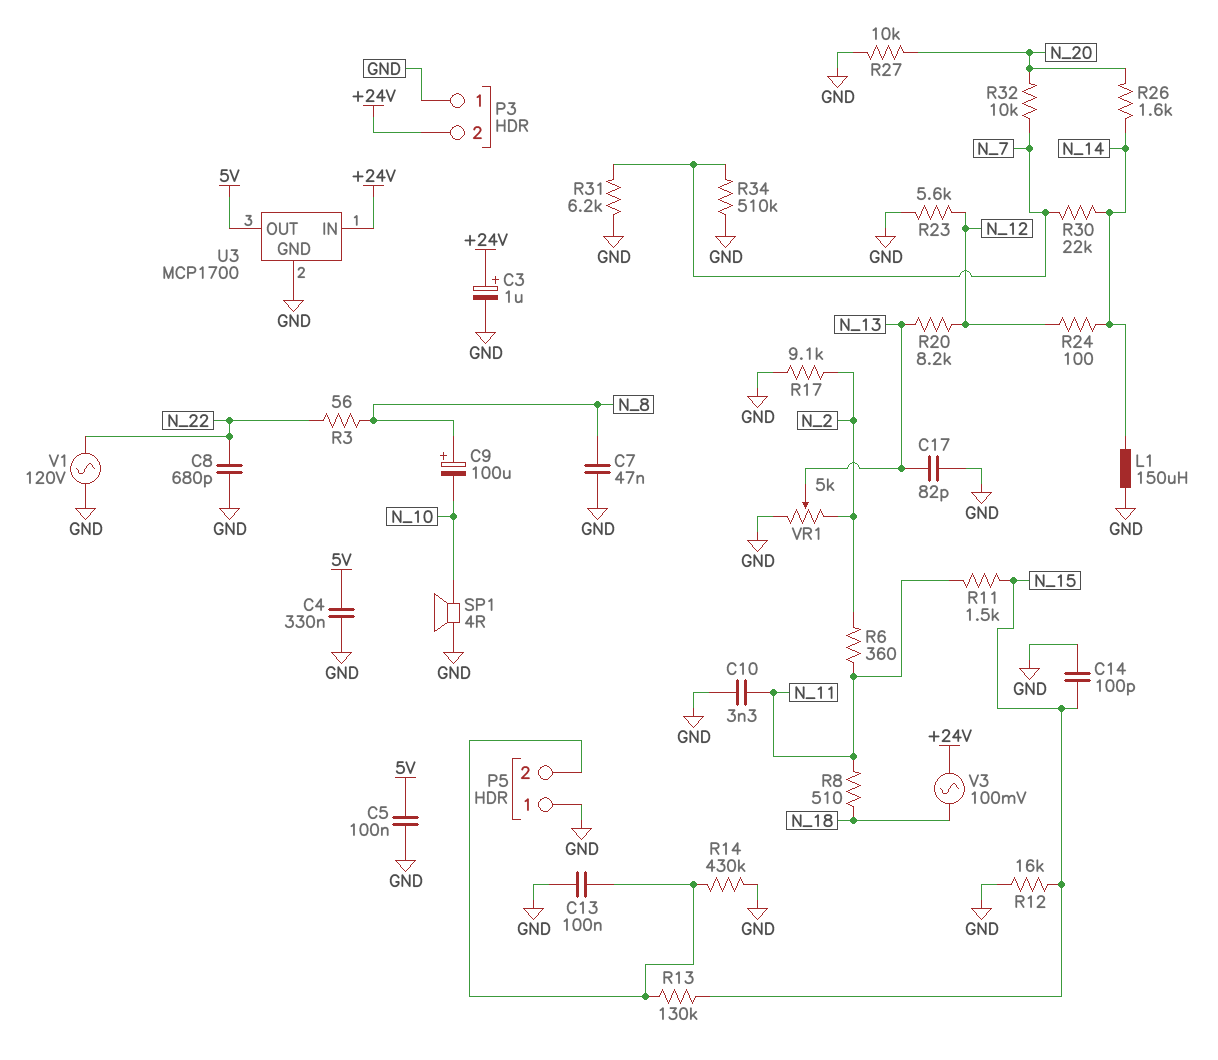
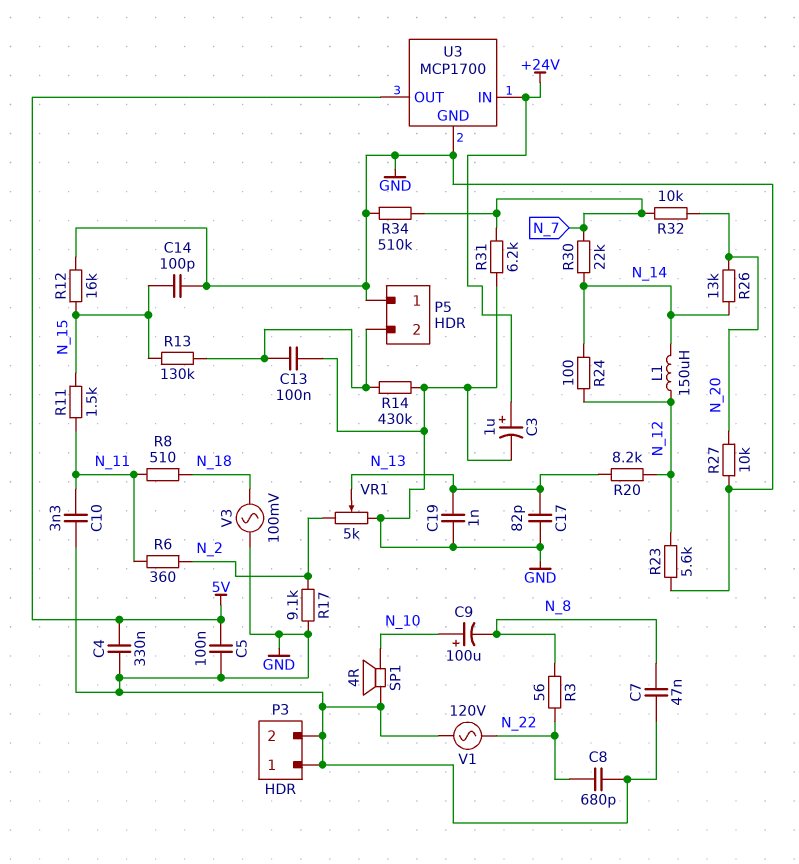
C9: 100uF (plus N_8, minus N_10) -> 100uF (plus N_10, minus N_8)
C19: none -> 1nF (GND, N_13)
L1: 150uH (GND, N_14) -> 150uH (N_12, N_14)
P3 pin 2: +24V -> GND
R26: 1.6k (N_14, N_20) -> 13k (N_14, N_20)
V3: AC 100mV (+24V, N_18) -> AC 100mV (GND, N_18)

